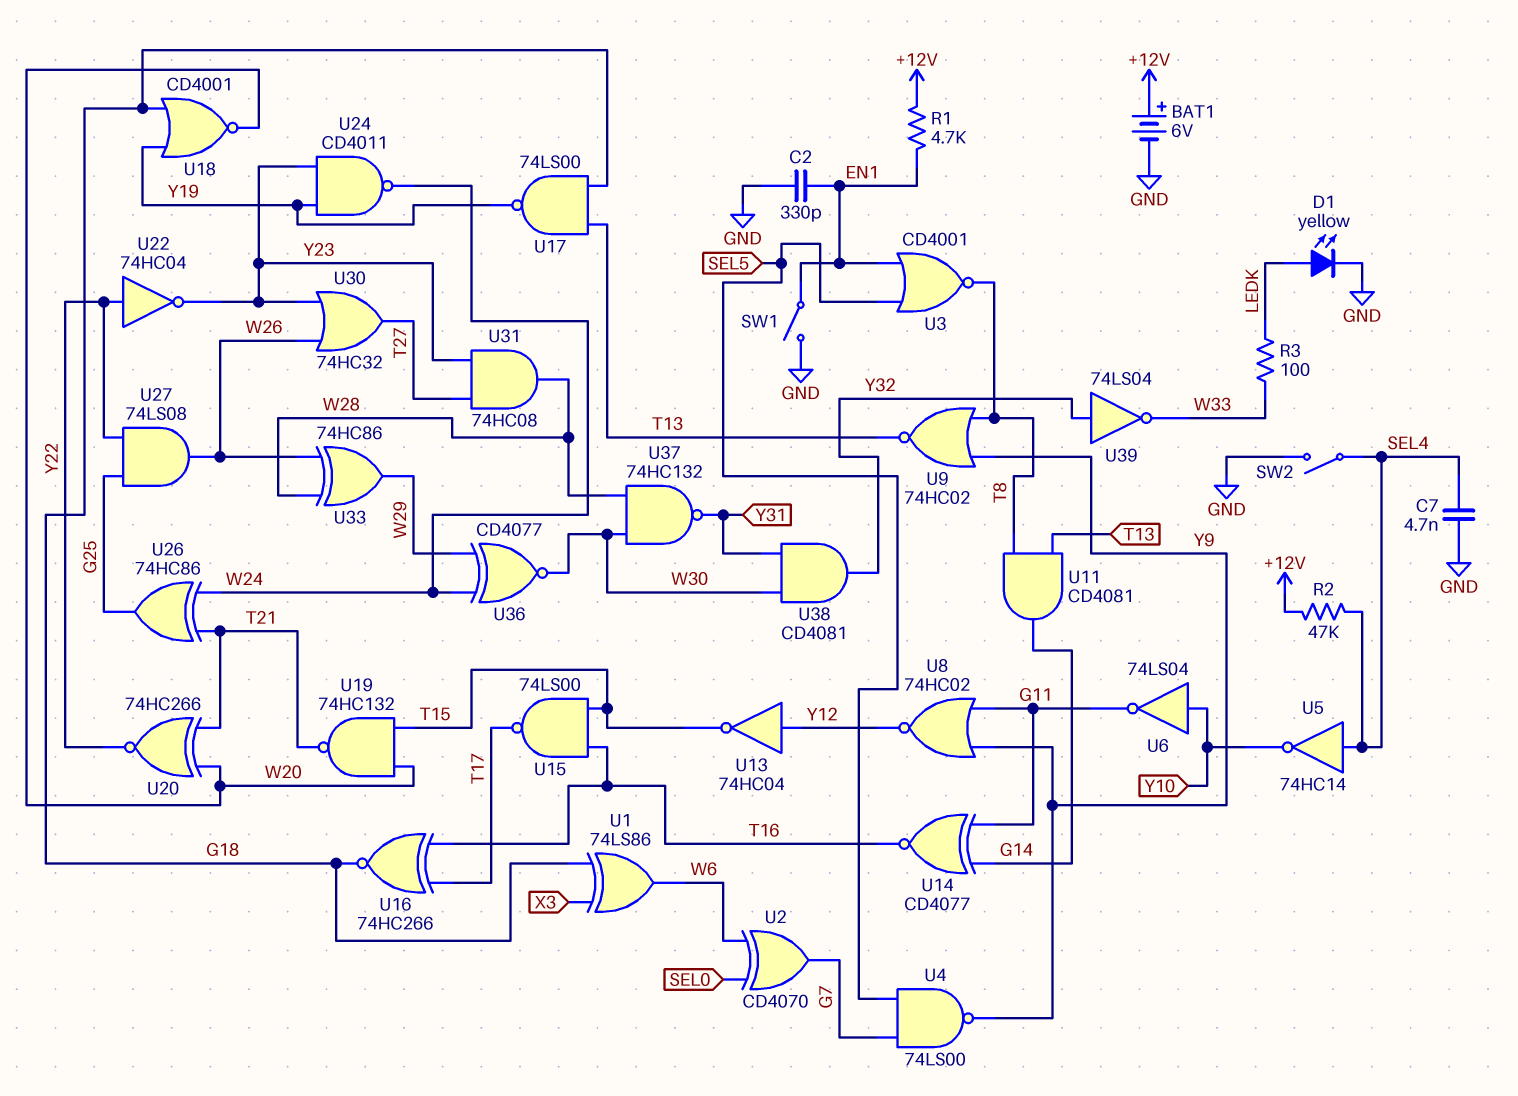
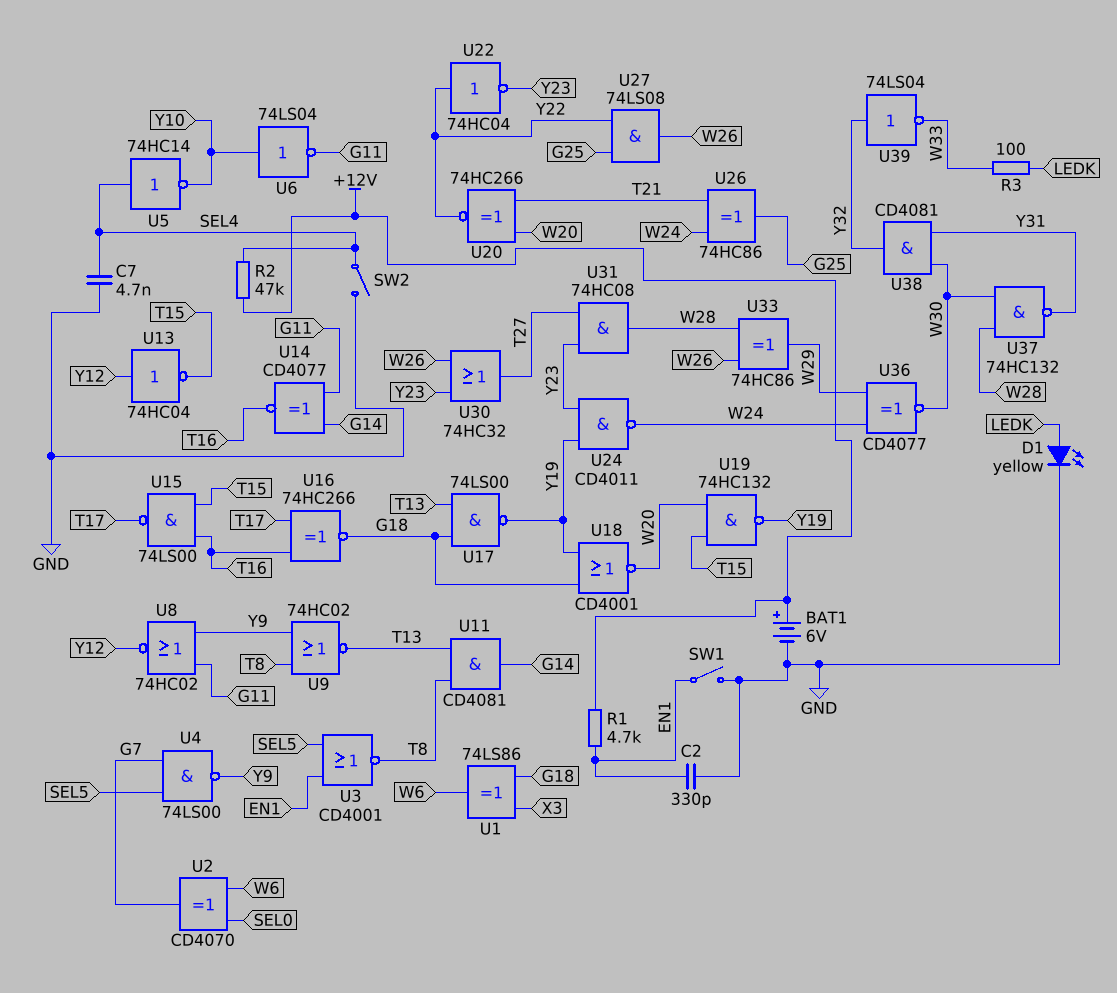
U19: NAND 74HC132 (in T15, in W20, out T21) -> NAND 74HC132 (in T15, in W20, out Y19)

